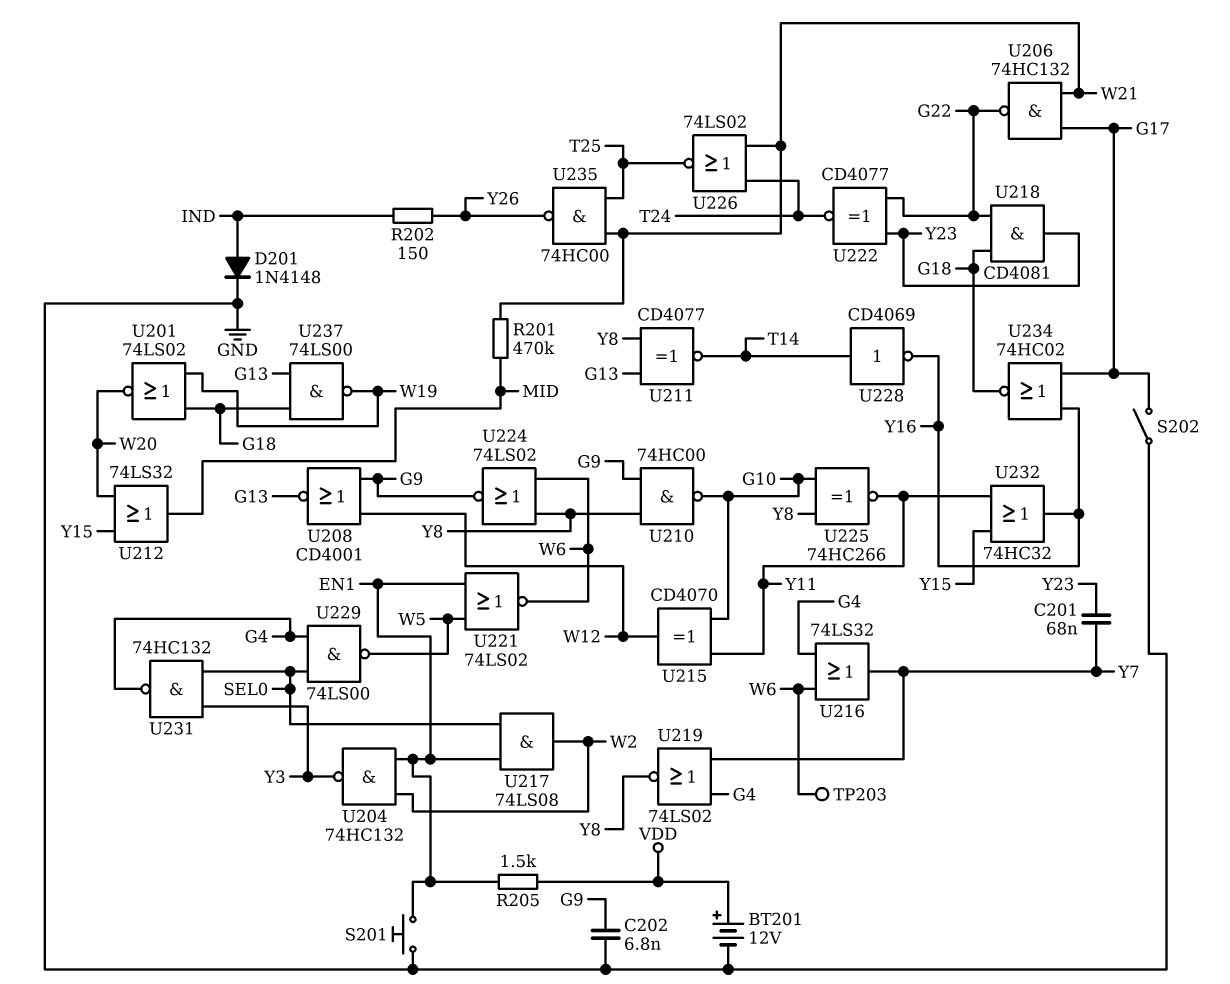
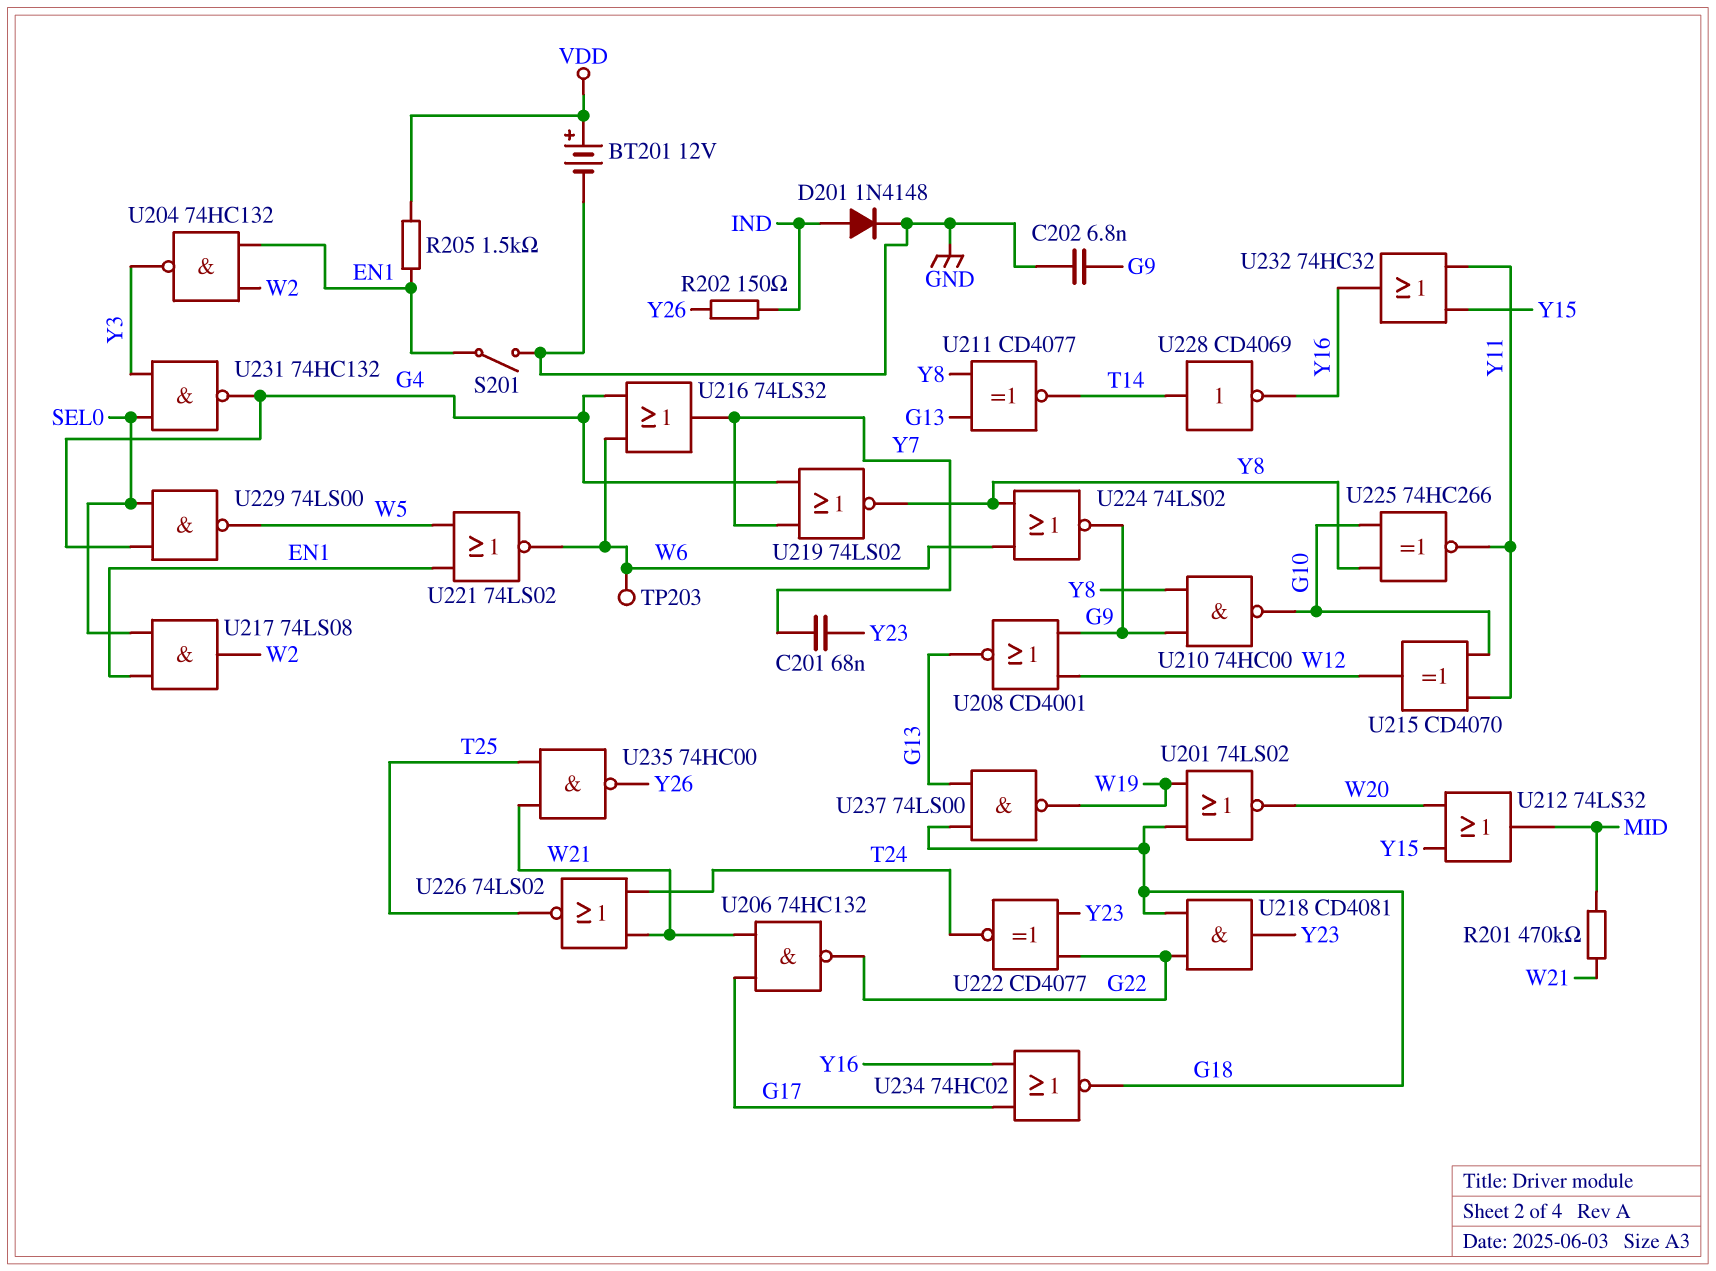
S201: button (EN1, GND) -> switch (EN1, GND)
S202: switch (G17, GND) -> none

